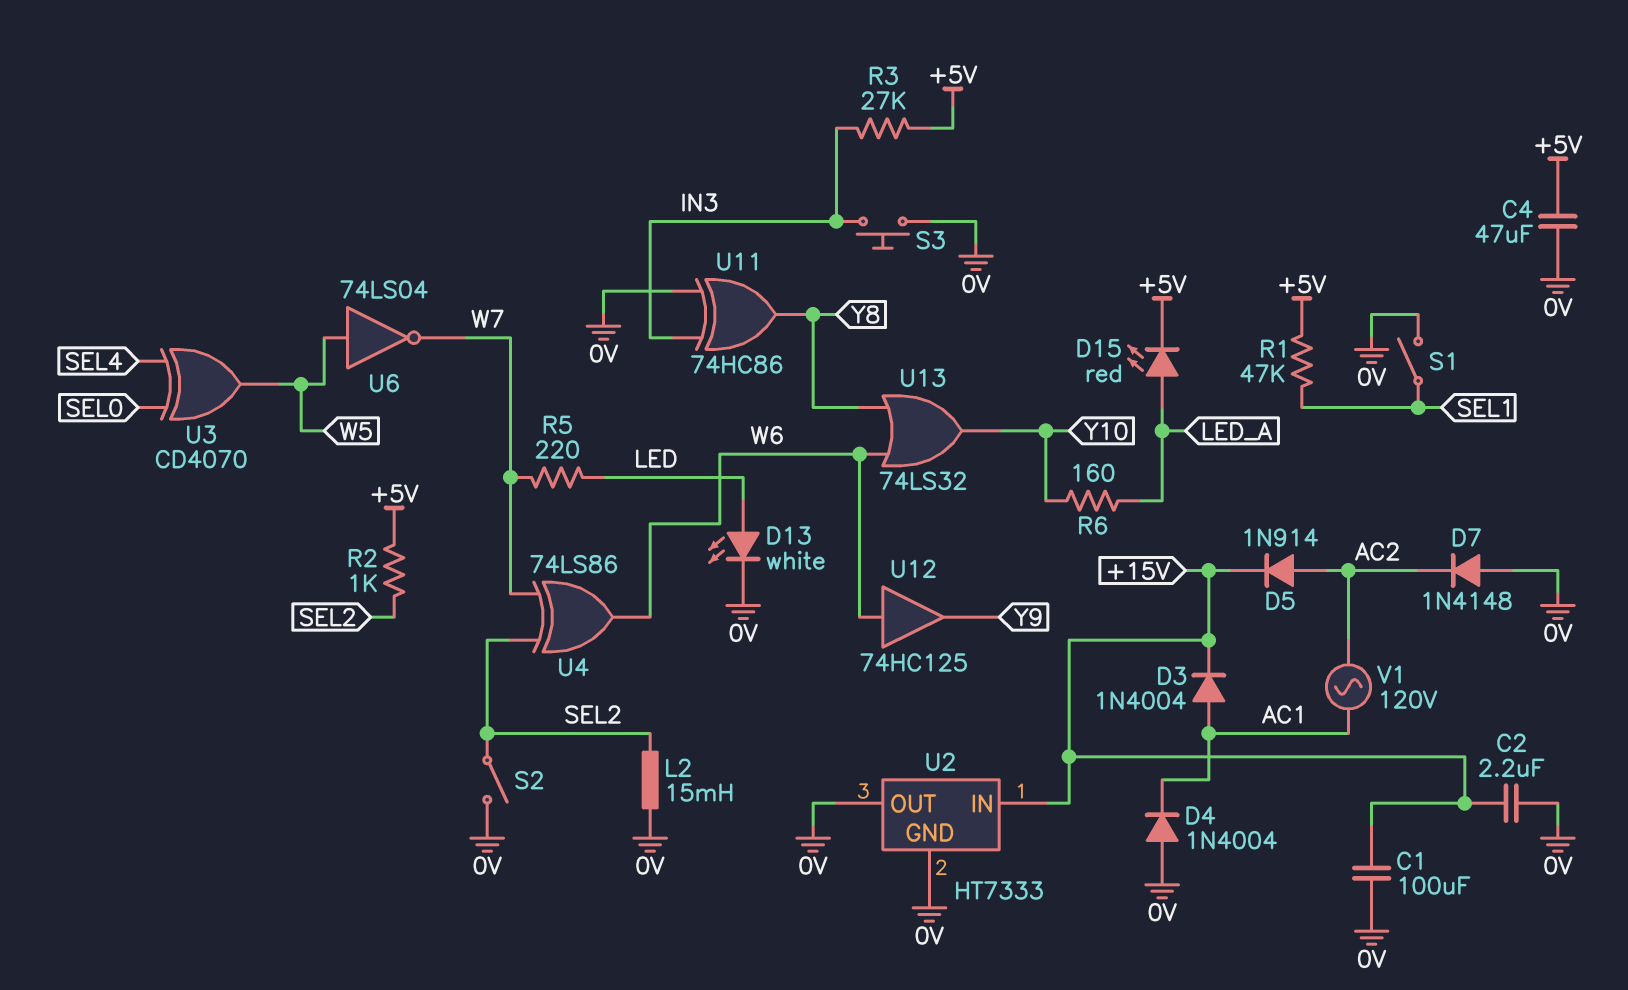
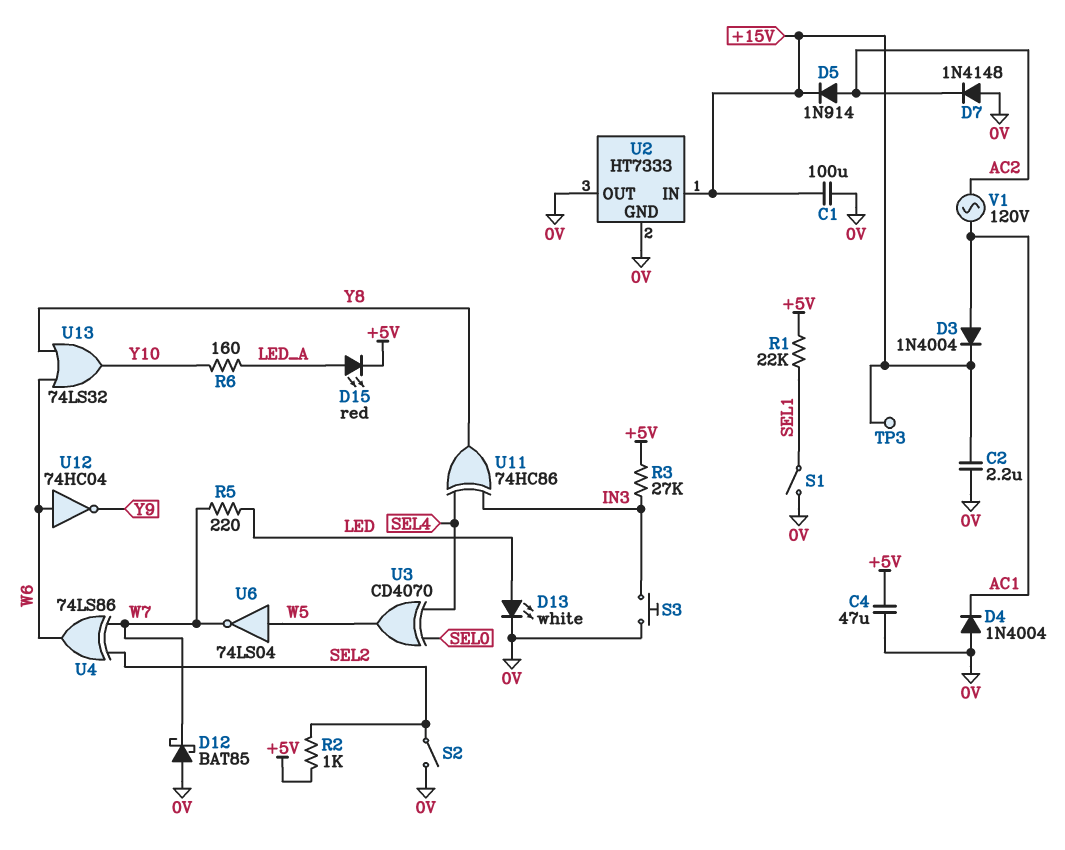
D12: none -> schottky BAT85 (A 0V, K W7)
L2: 15mH (0V, SEL2) -> none
R1: 47k (+5V, SEL1) -> 22k (+5V, SEL1)
TP3: none -> test point (+15V)
U11: XOR 74HC86 (in 0V, in IN3, out Y8) -> XOR 74HC86 (in IN3, in SEL4, out Y8)
U12: buffer 74HC125 (in W6, out Y9) -> NOT 74HC04 (in W6, out Y9)

